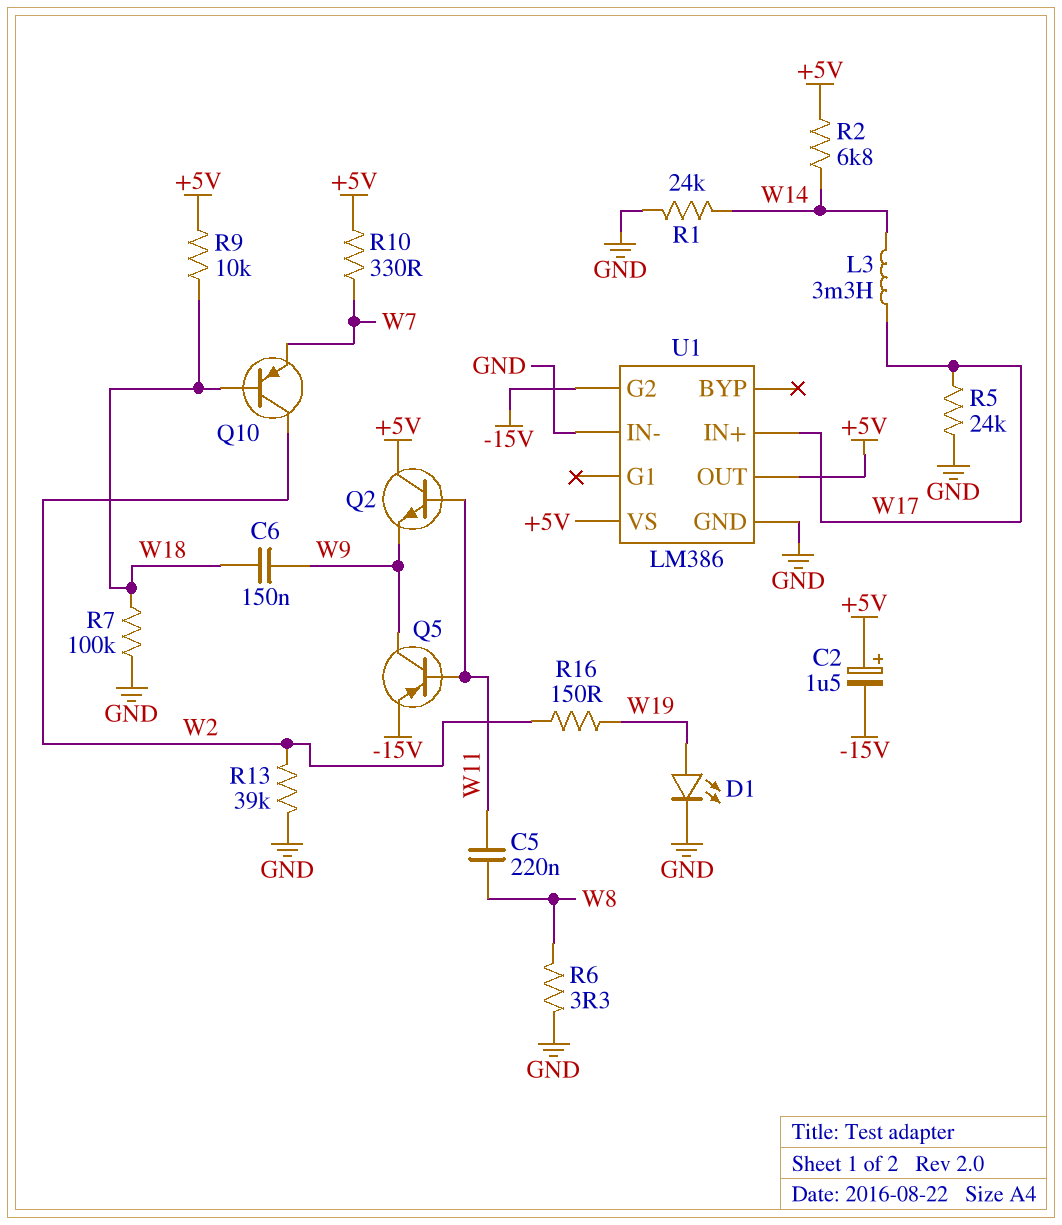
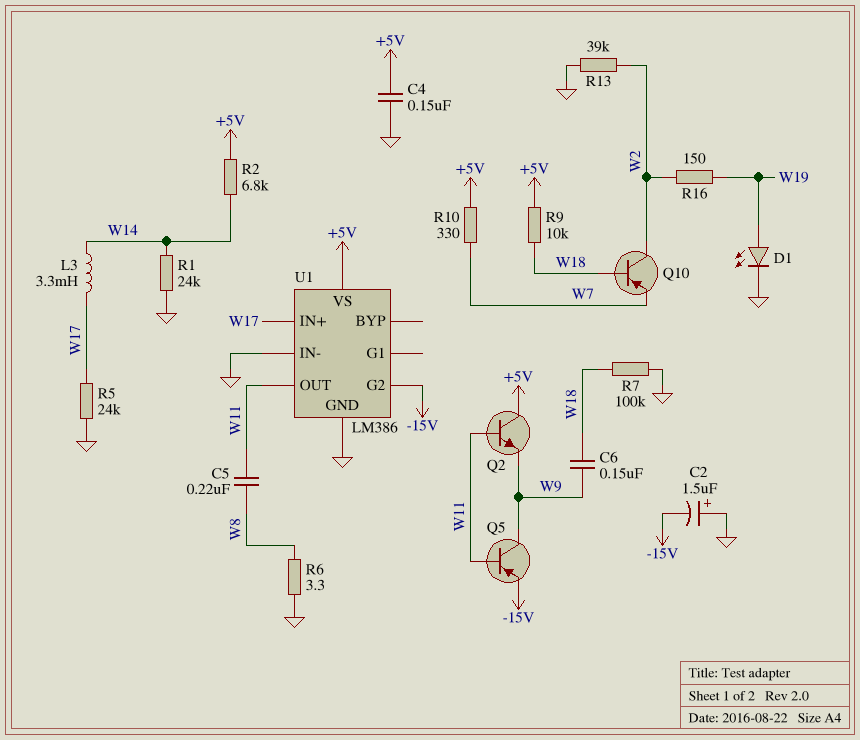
C2: 1.5uF (plus +5V, minus -15V) -> 1.5uF (plus GND, minus -15V)
C4: none -> 150nF (+5V, GND)
U1 pin OUT: +5V -> W11

